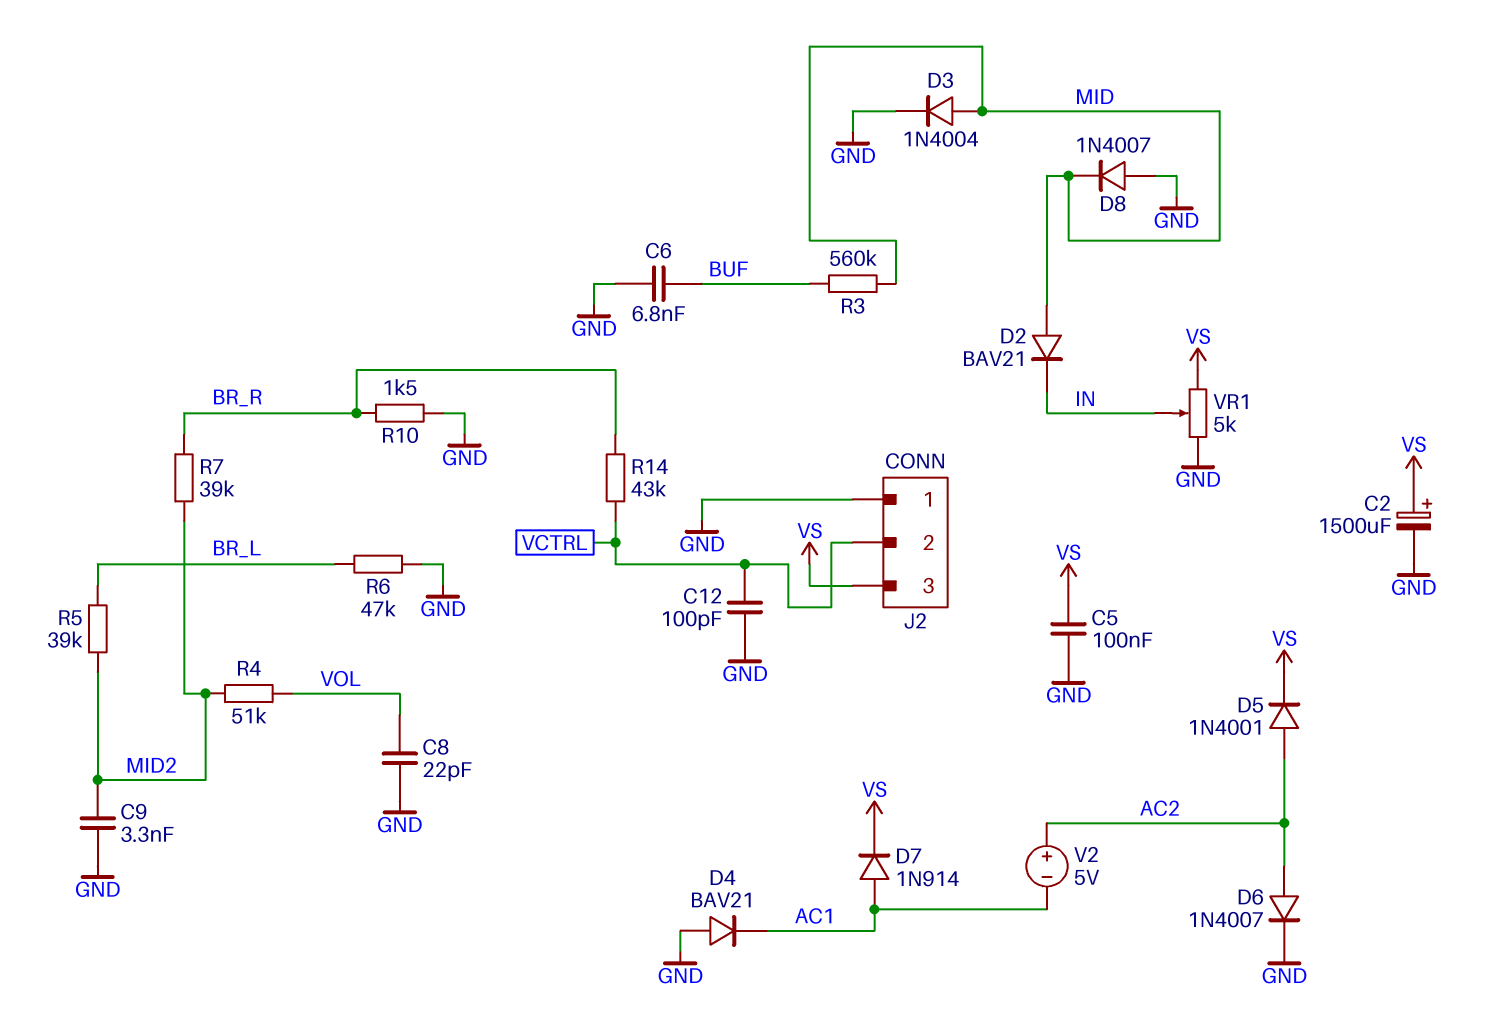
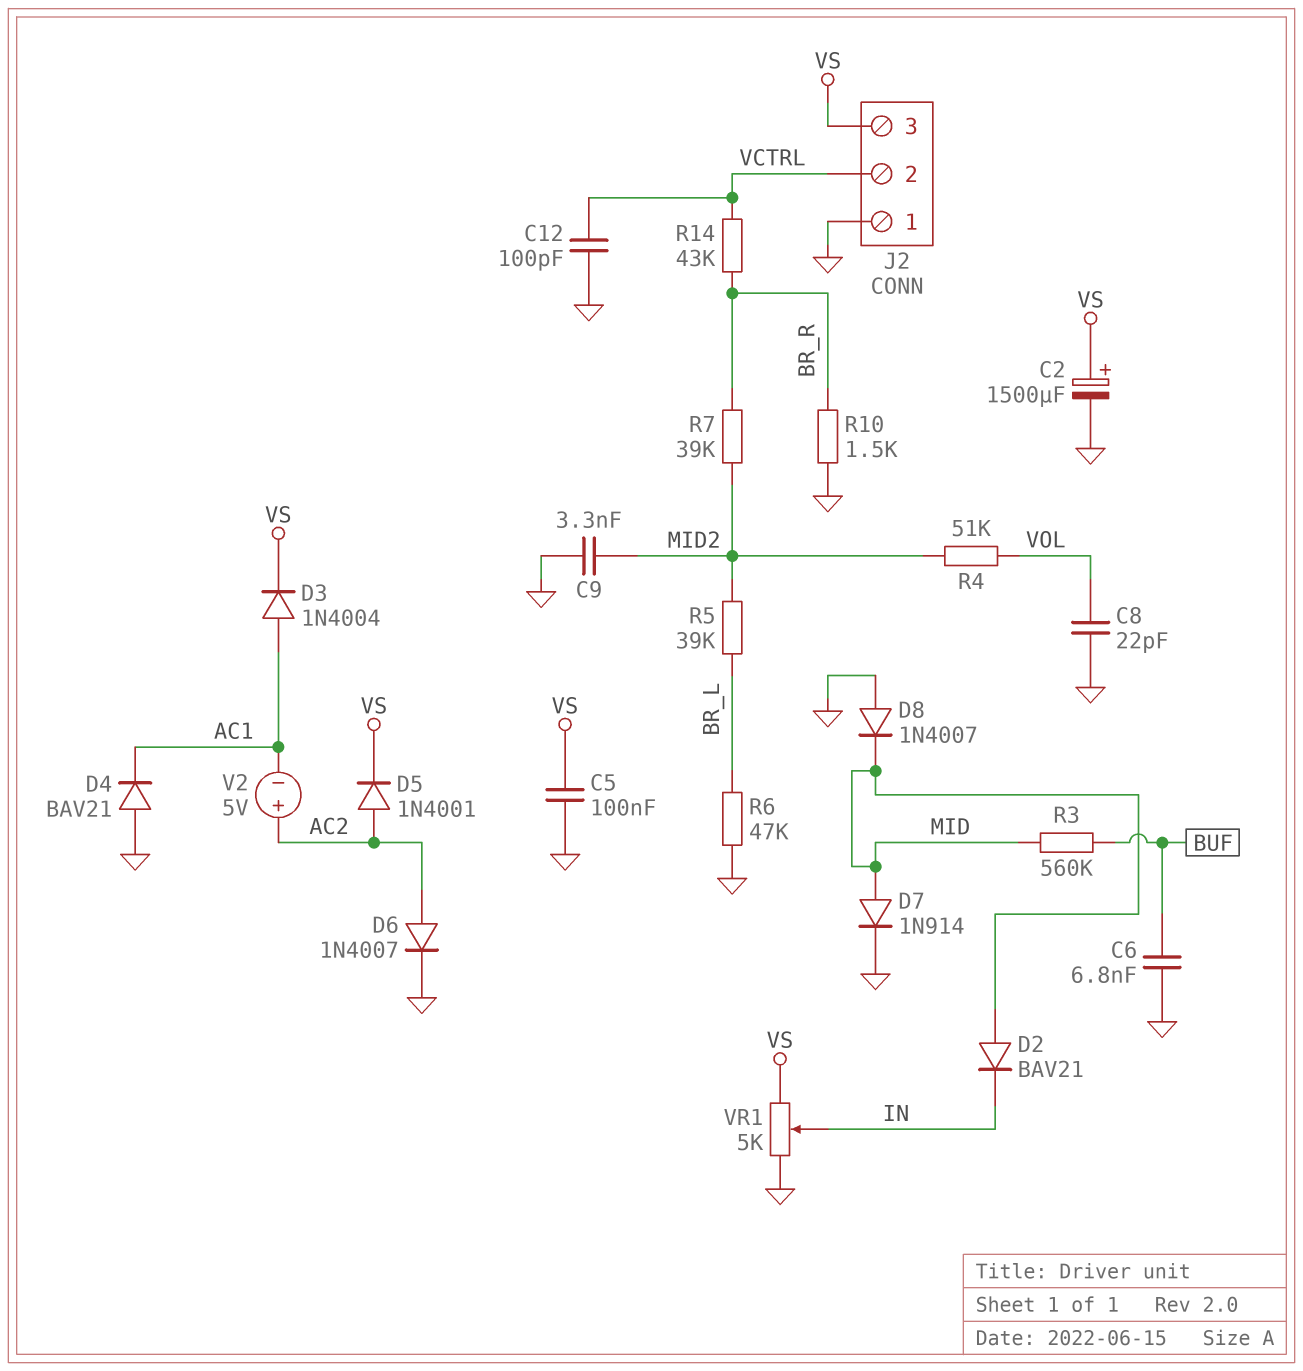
D3: diode 1N4004 (A MID, K GND) -> diode 1N4004 (A AC1, K VS)
D7: diode 1N914 (A AC1, K VS) -> diode 1N914 (A MID, K GND)

